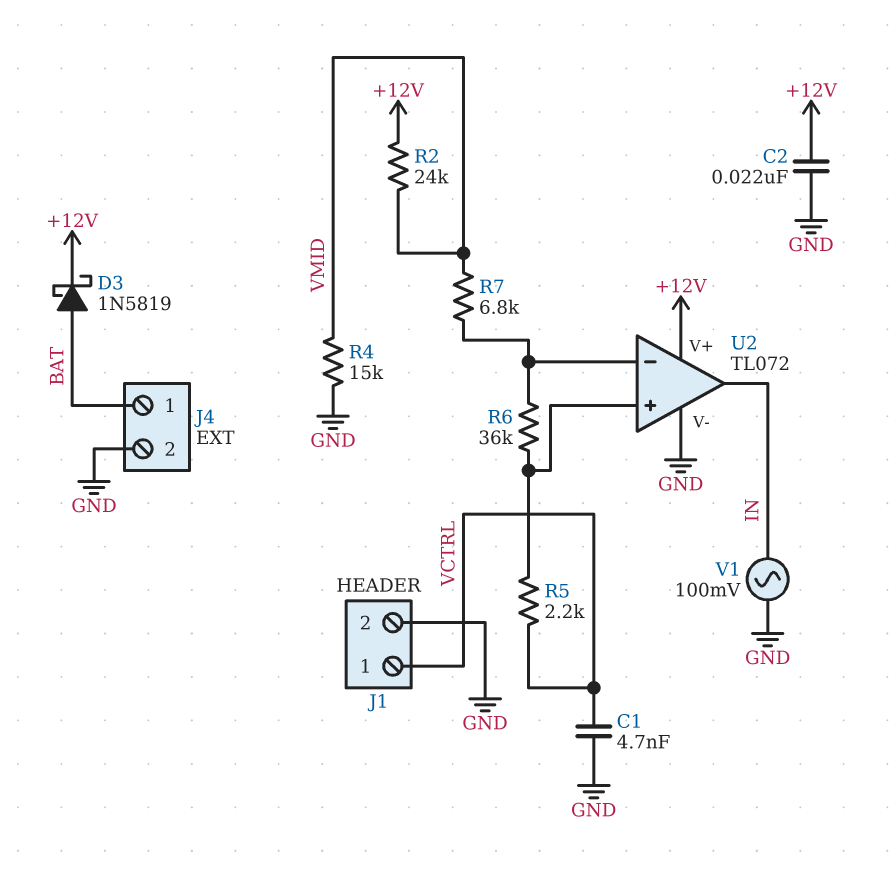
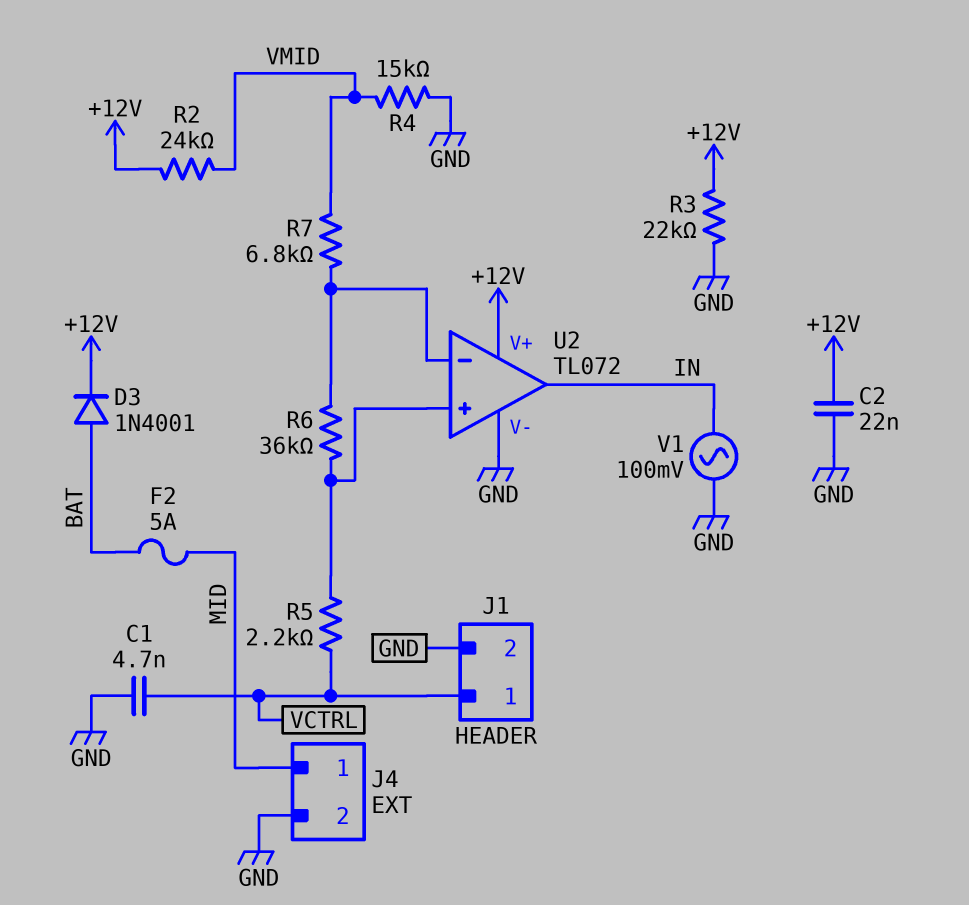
D3: schottky 1N5819 (A BAT, K +12V) -> diode 1N4001 (A BAT, K +12V)
F2: none -> 5A (BAT, MID)
J4 pin 1: BAT -> MID
R3: none -> 22k (+12V, GND)

